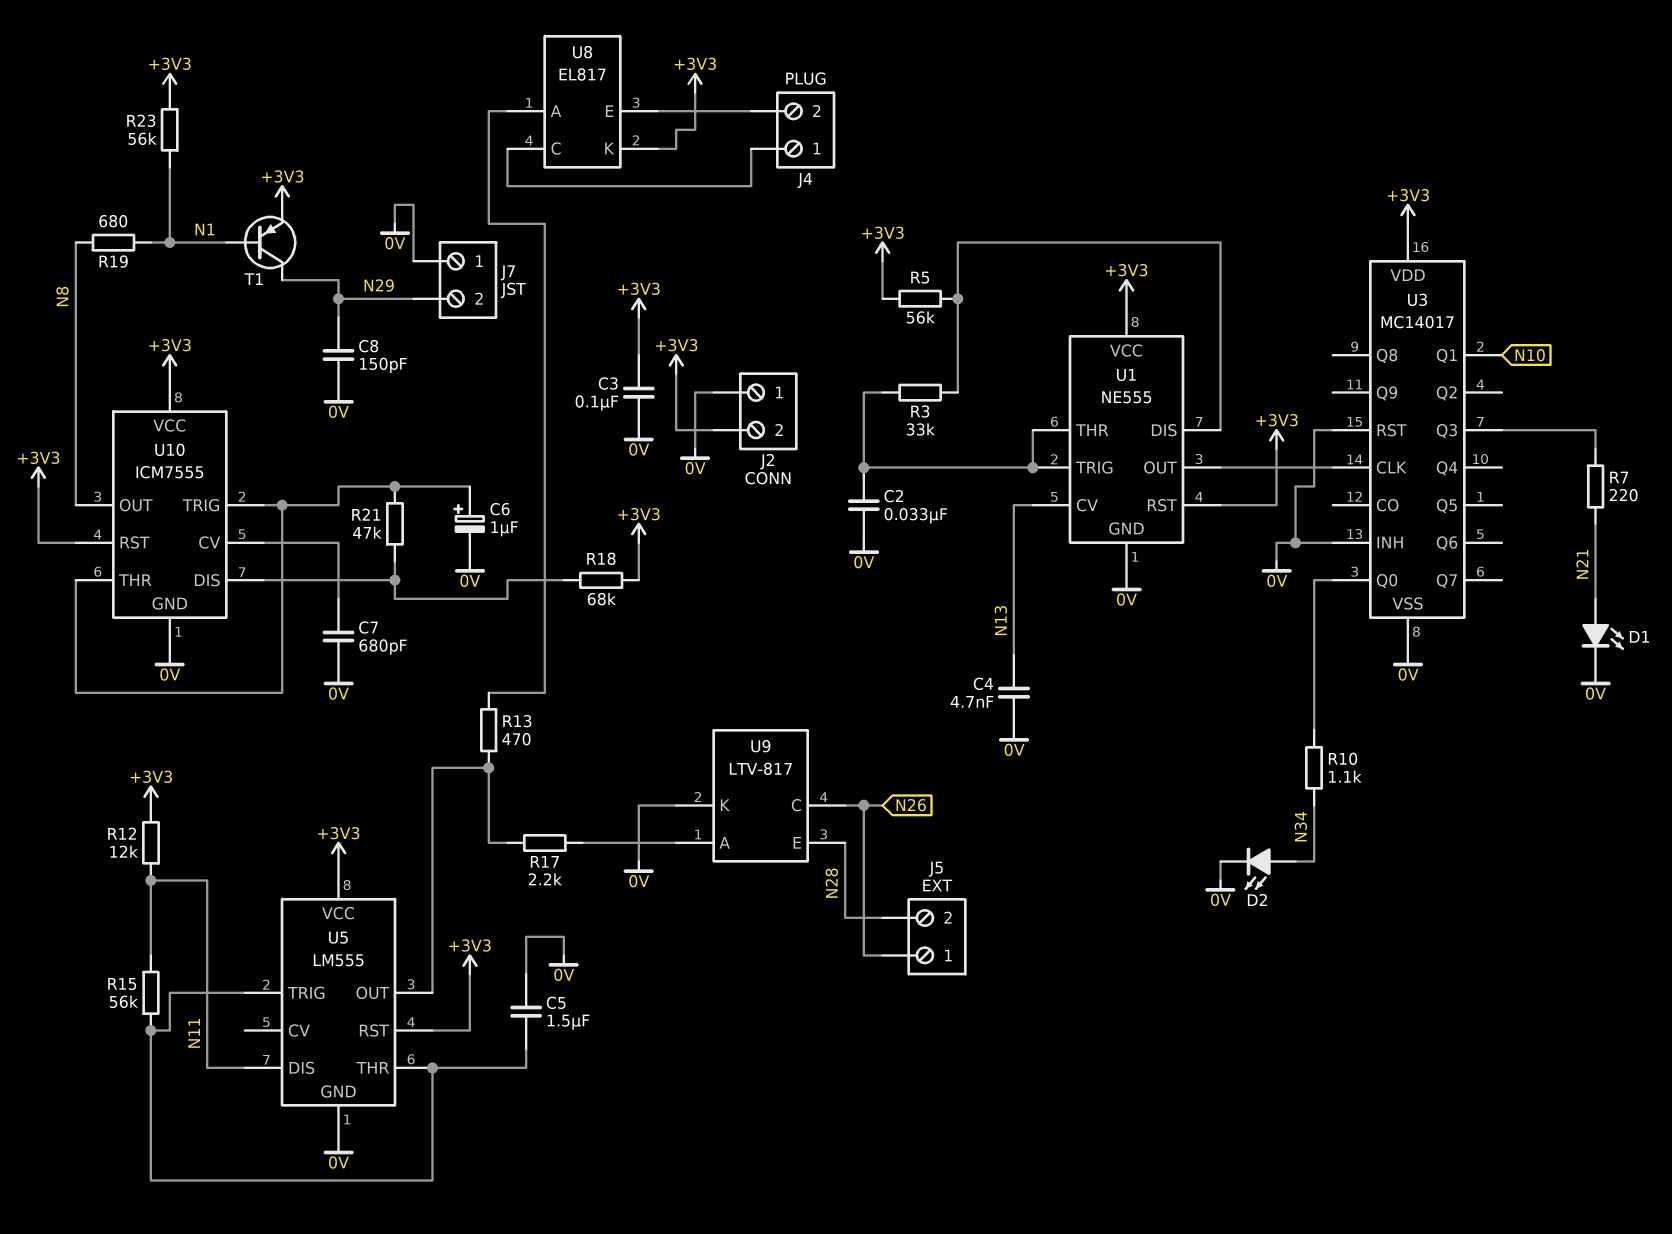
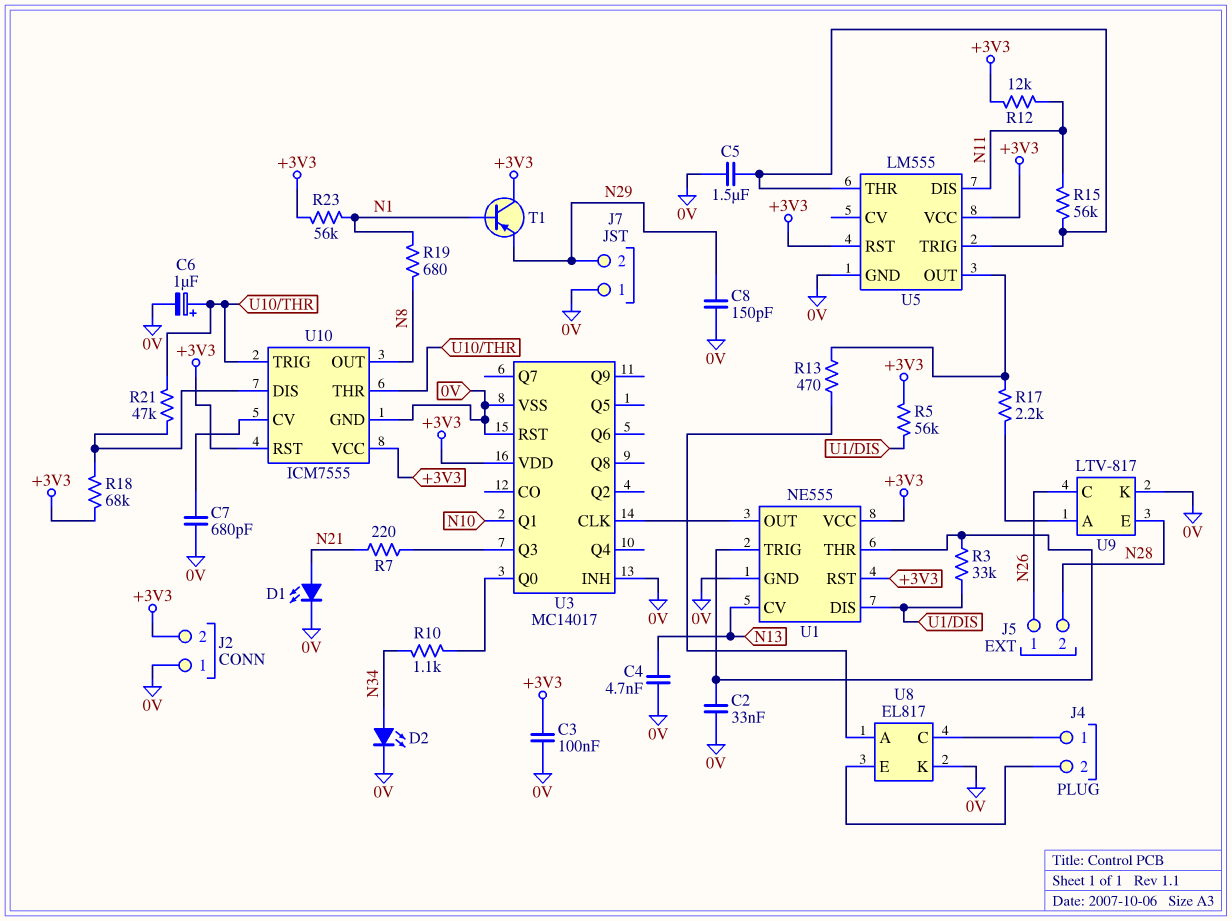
T1: PNP (B N1, C N29, E +3V3) -> PNP (B N1, C +3V3, E N29)
U8 pin K: +3V3 -> 0V

